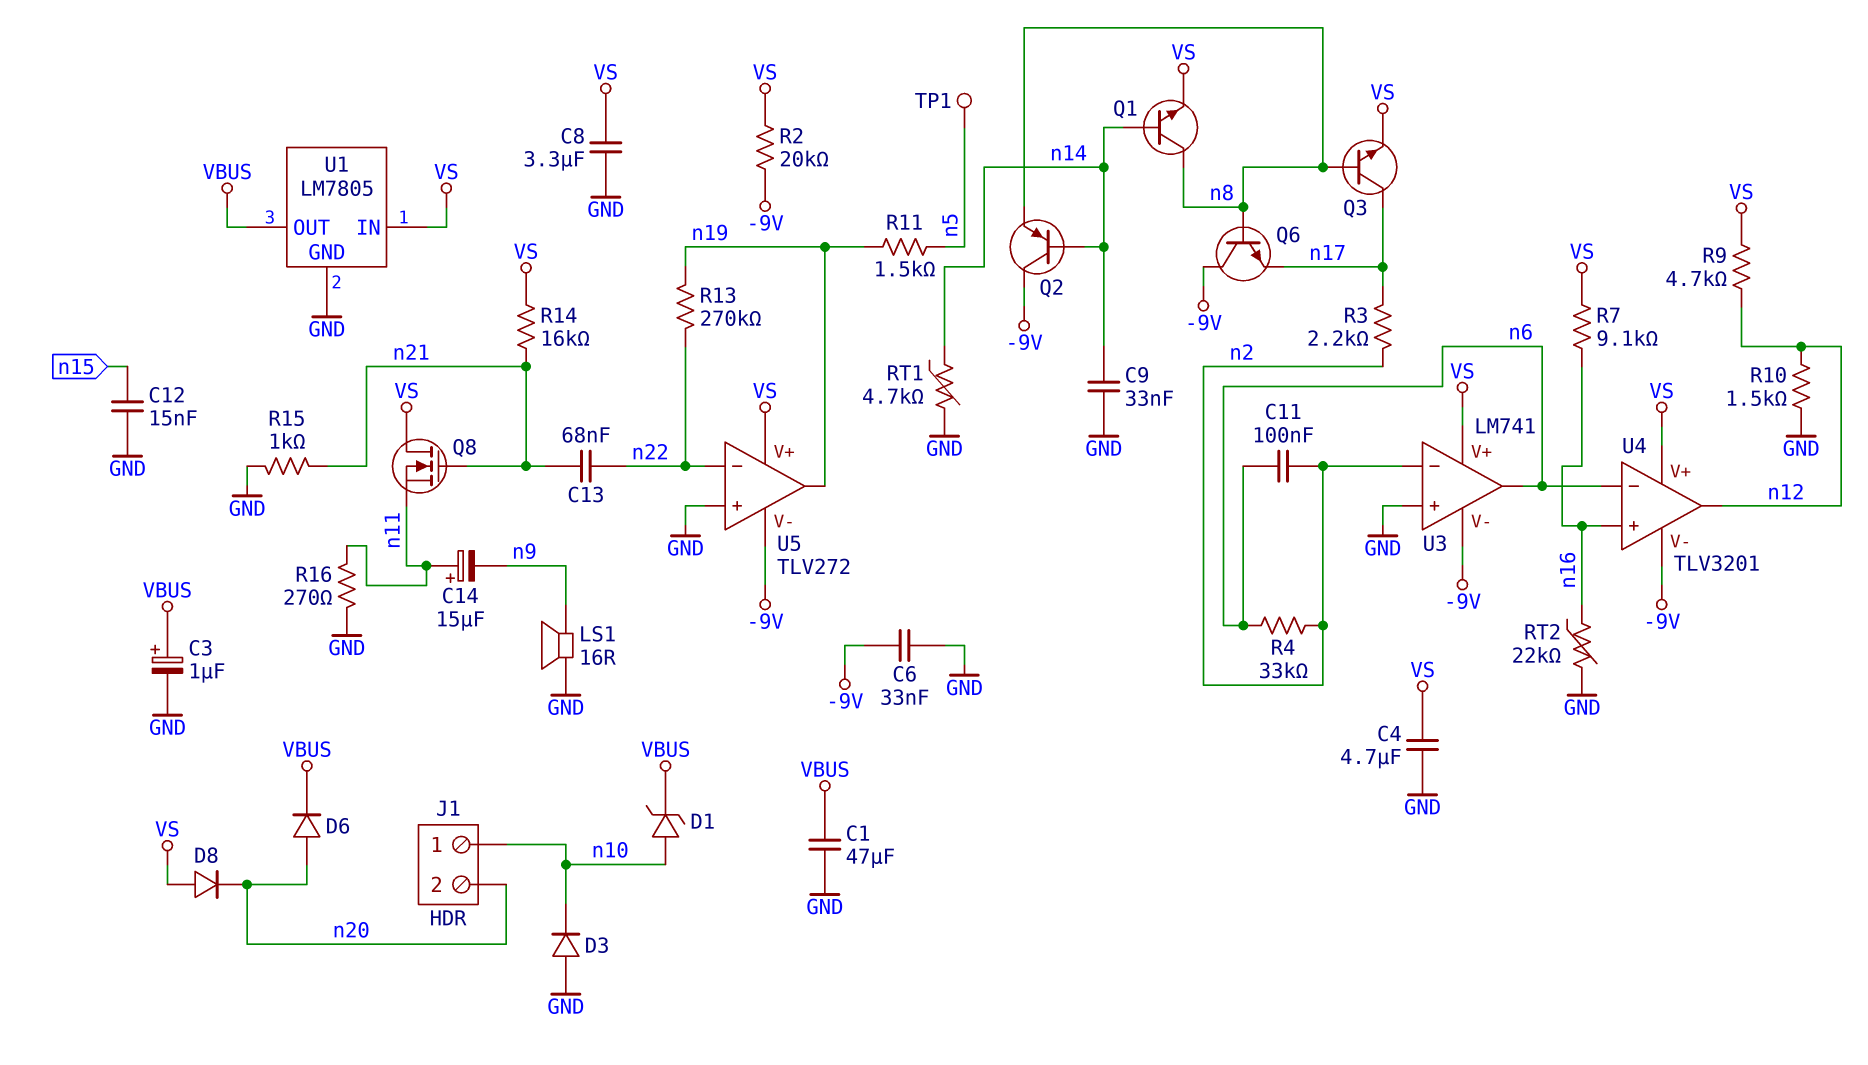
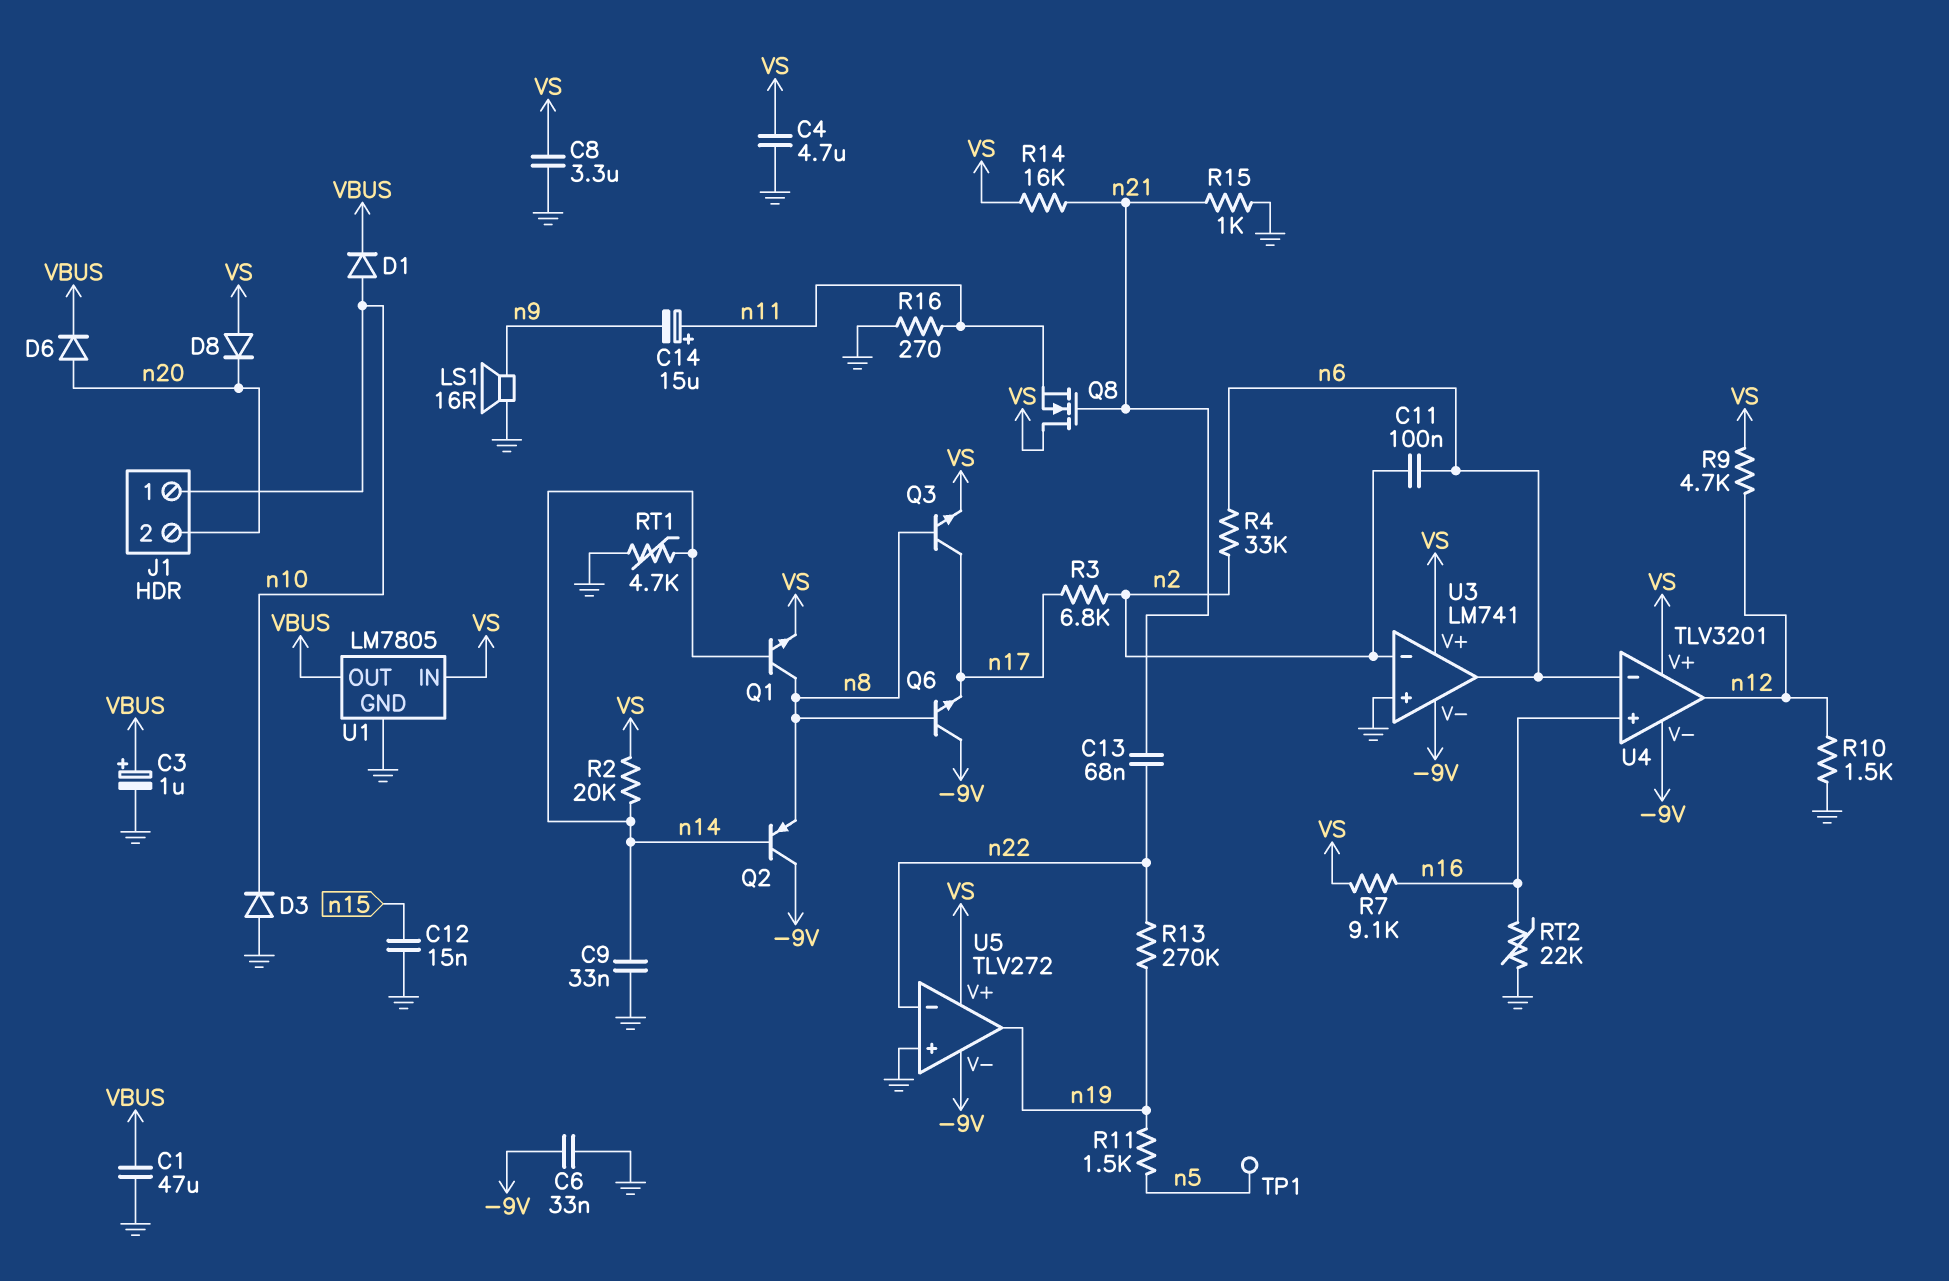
D1: zener (A n10, K VBUS) -> diode (A n10, K VBUS)
R2: 20k (-9V, VS) -> 20k (VS, n14)
R3: 2.2k (n2, n17) -> 6.8k (n2, n17)

